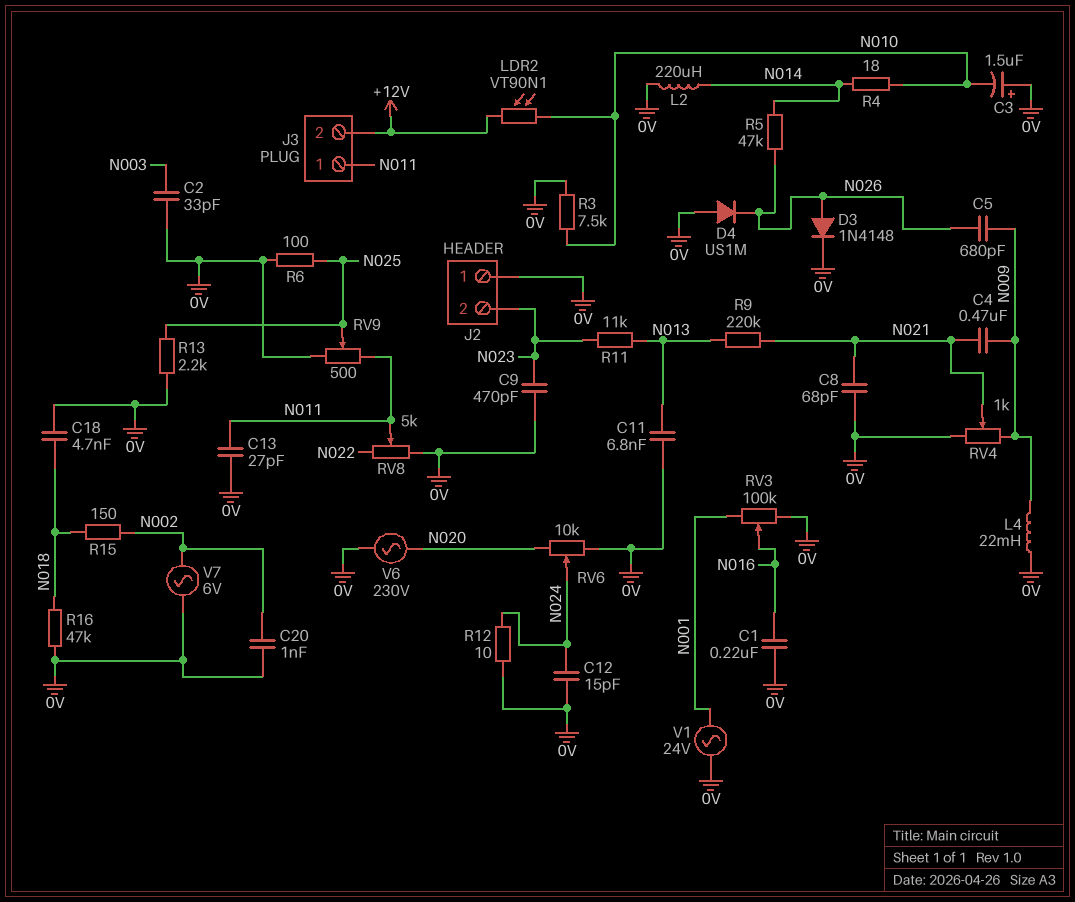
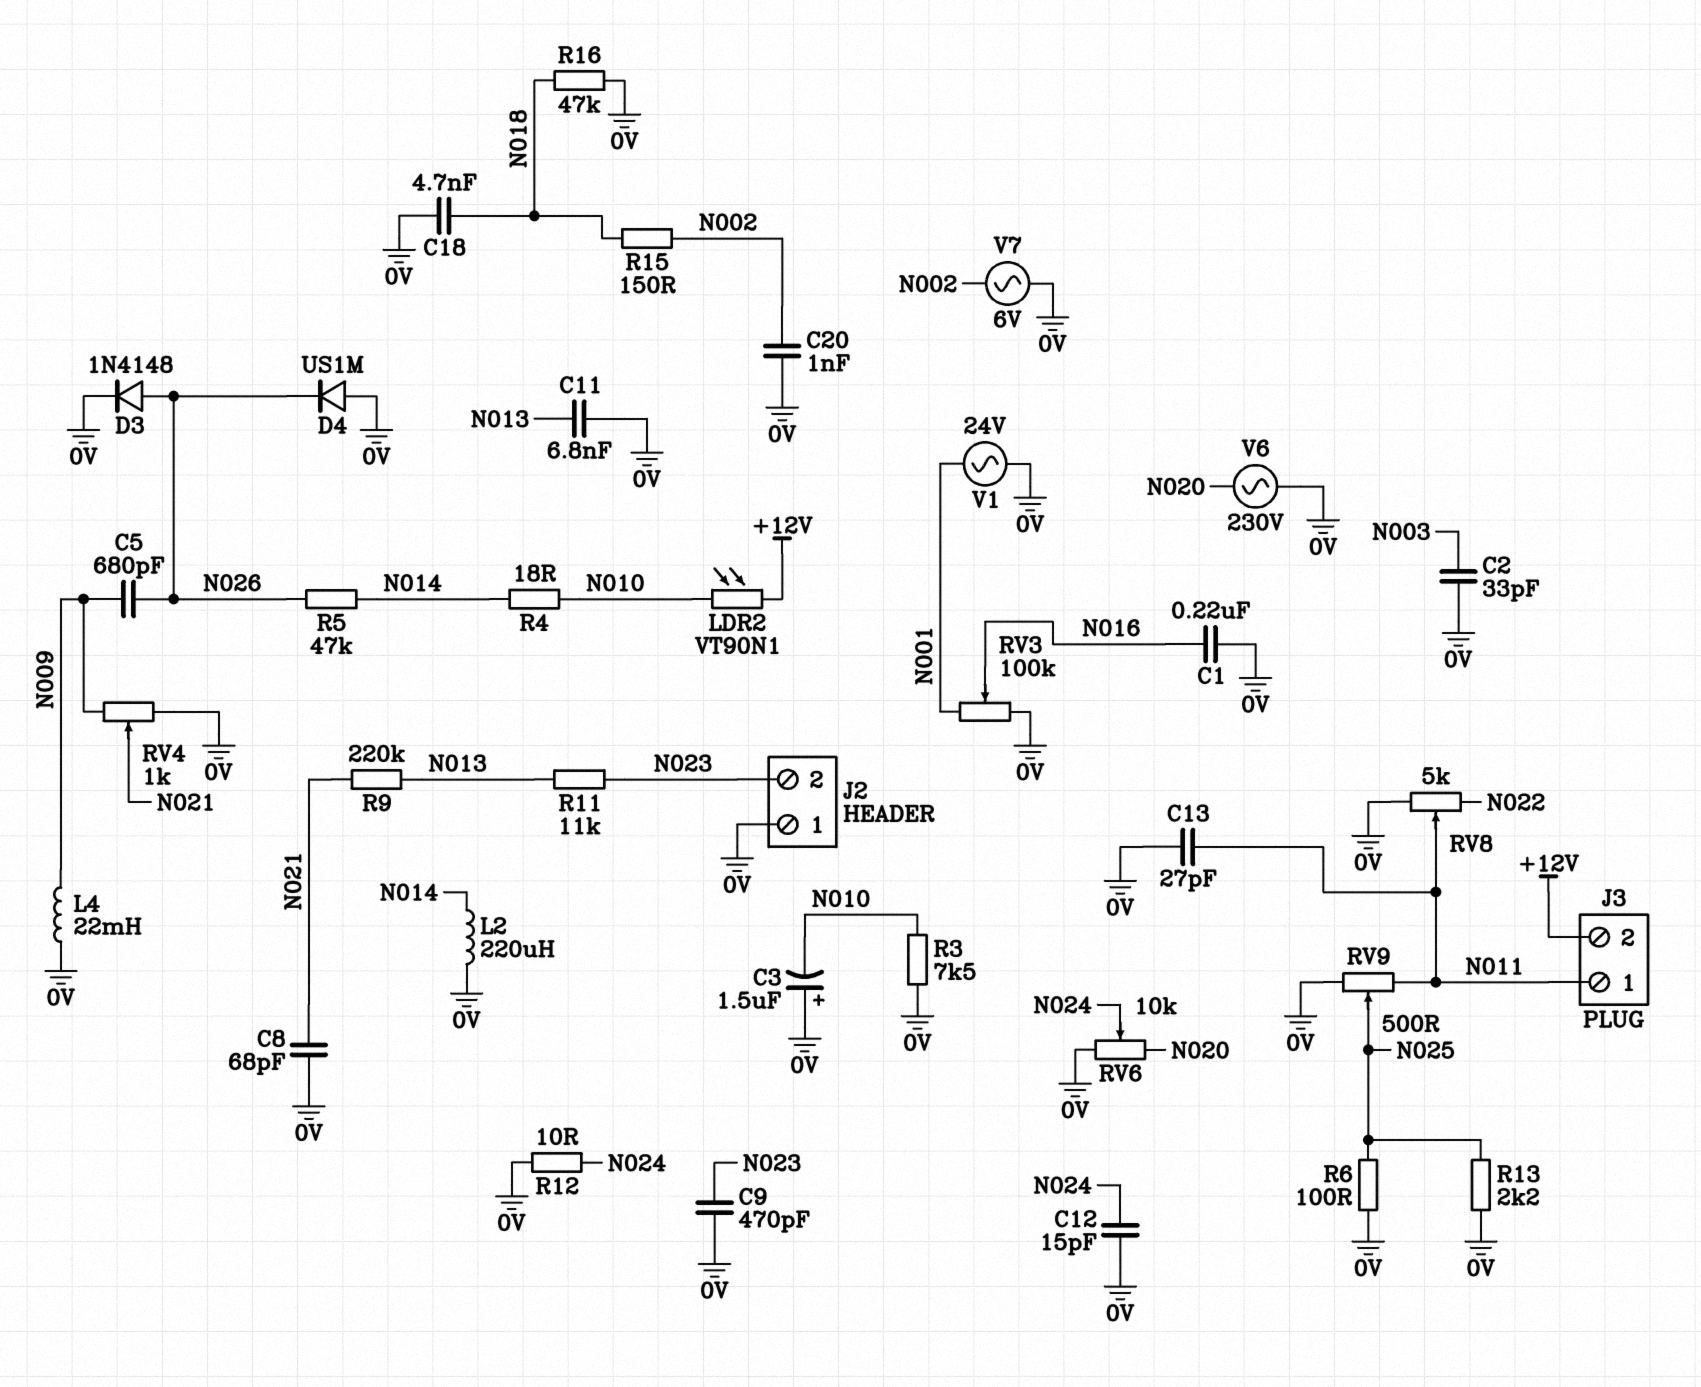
C4: 470nF (N009, N021) -> none

